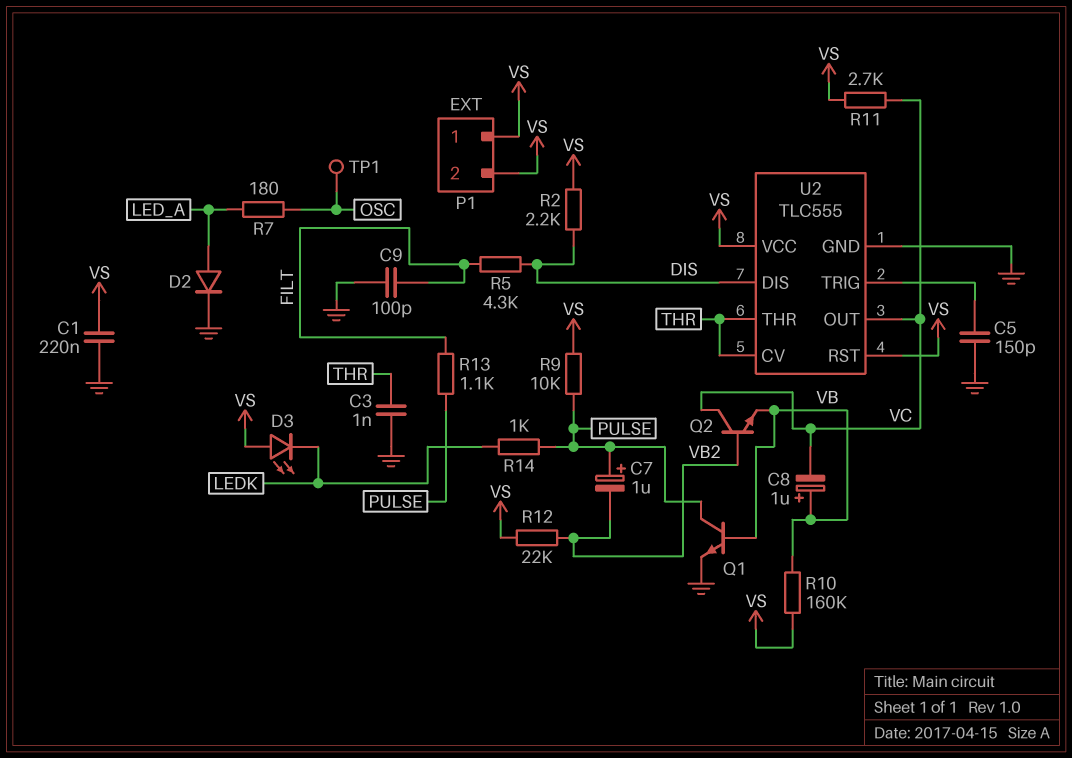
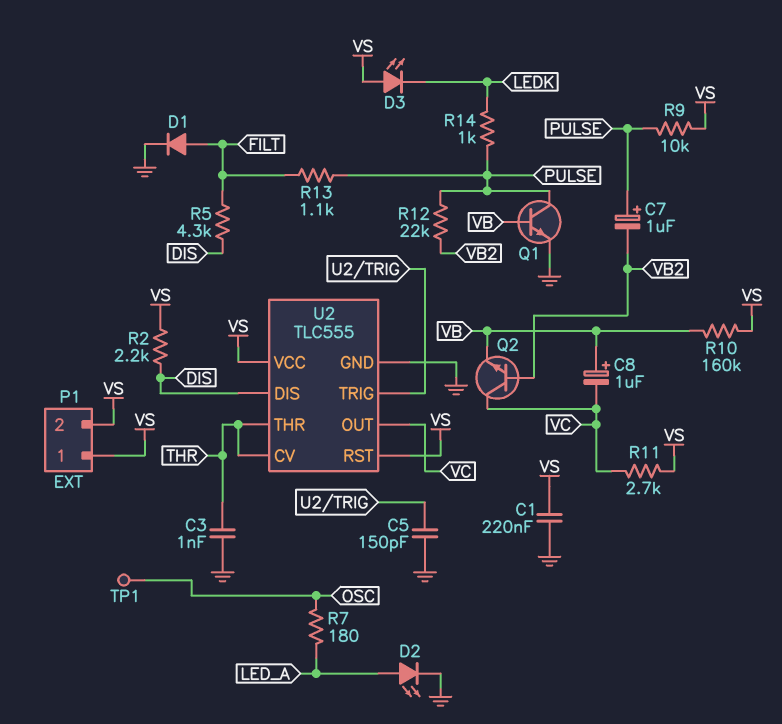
C9: 100pF (FILT, GND) -> none
D1: none -> diode (A FILT, K GND)
D2: diode (A LED_A, K GND) -> LED (A LED_A, K GND)
R12: 22k (VB2, VS) -> 22k (PULSE, VB2)

